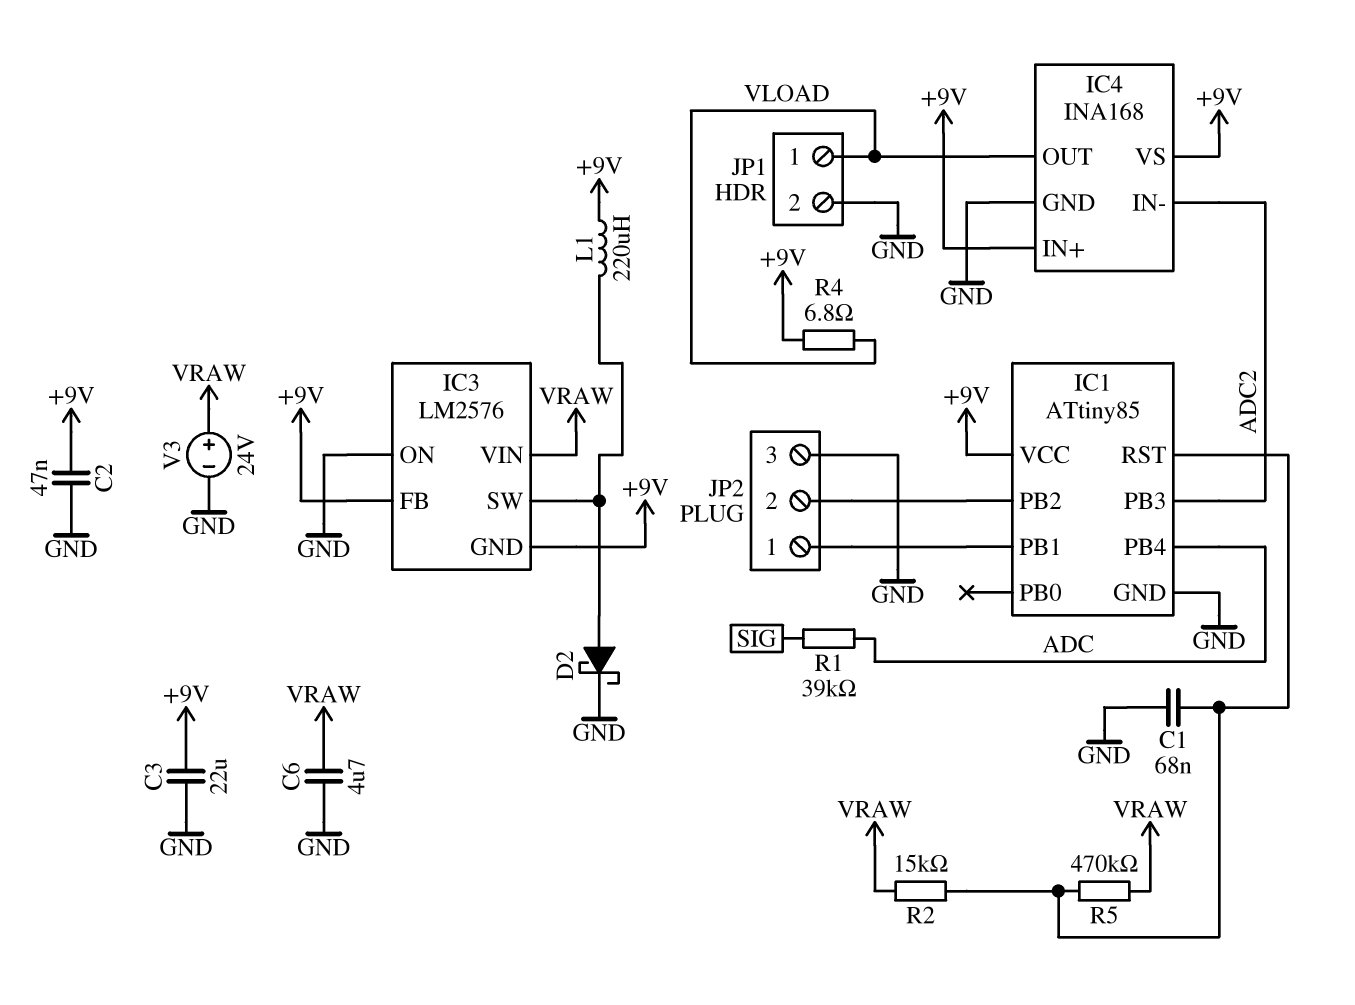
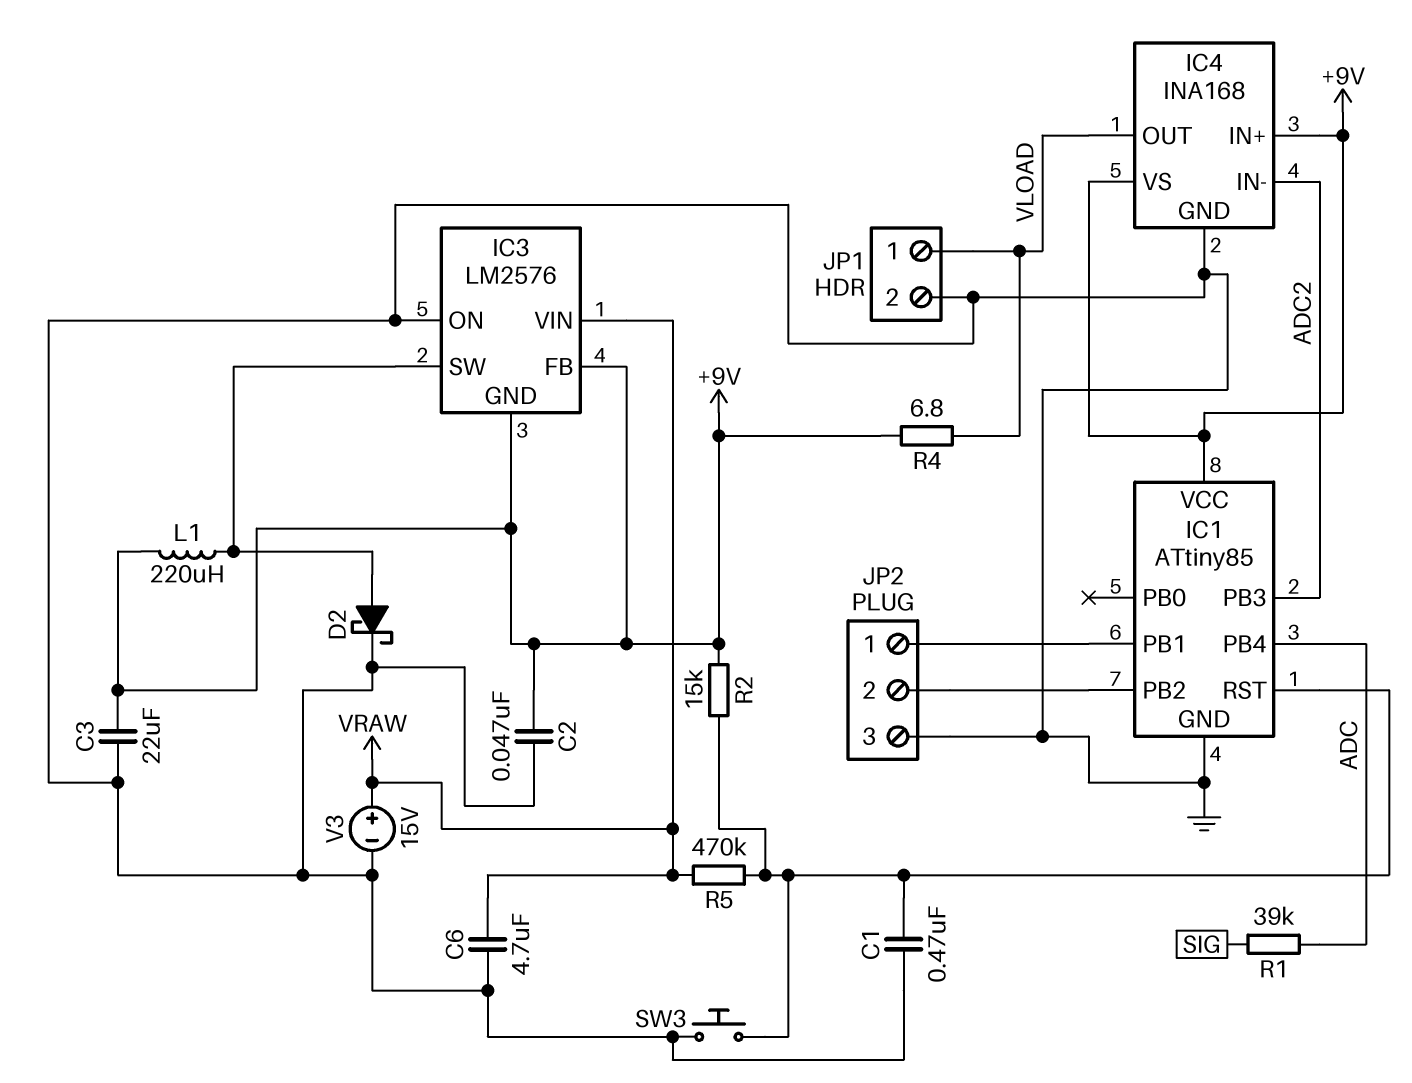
C1: 68nF (GND, IC1/RST) -> 470nF (GND, IC1/RST)
R2: 15k (IC1/RST, VRAW) -> 15k (+9V, IC1/RST)
SW3: none -> button (GND, IC1/RST)
V3: 24V (plus VRAW, minus GND) -> 15V (plus VRAW, minus GND)

